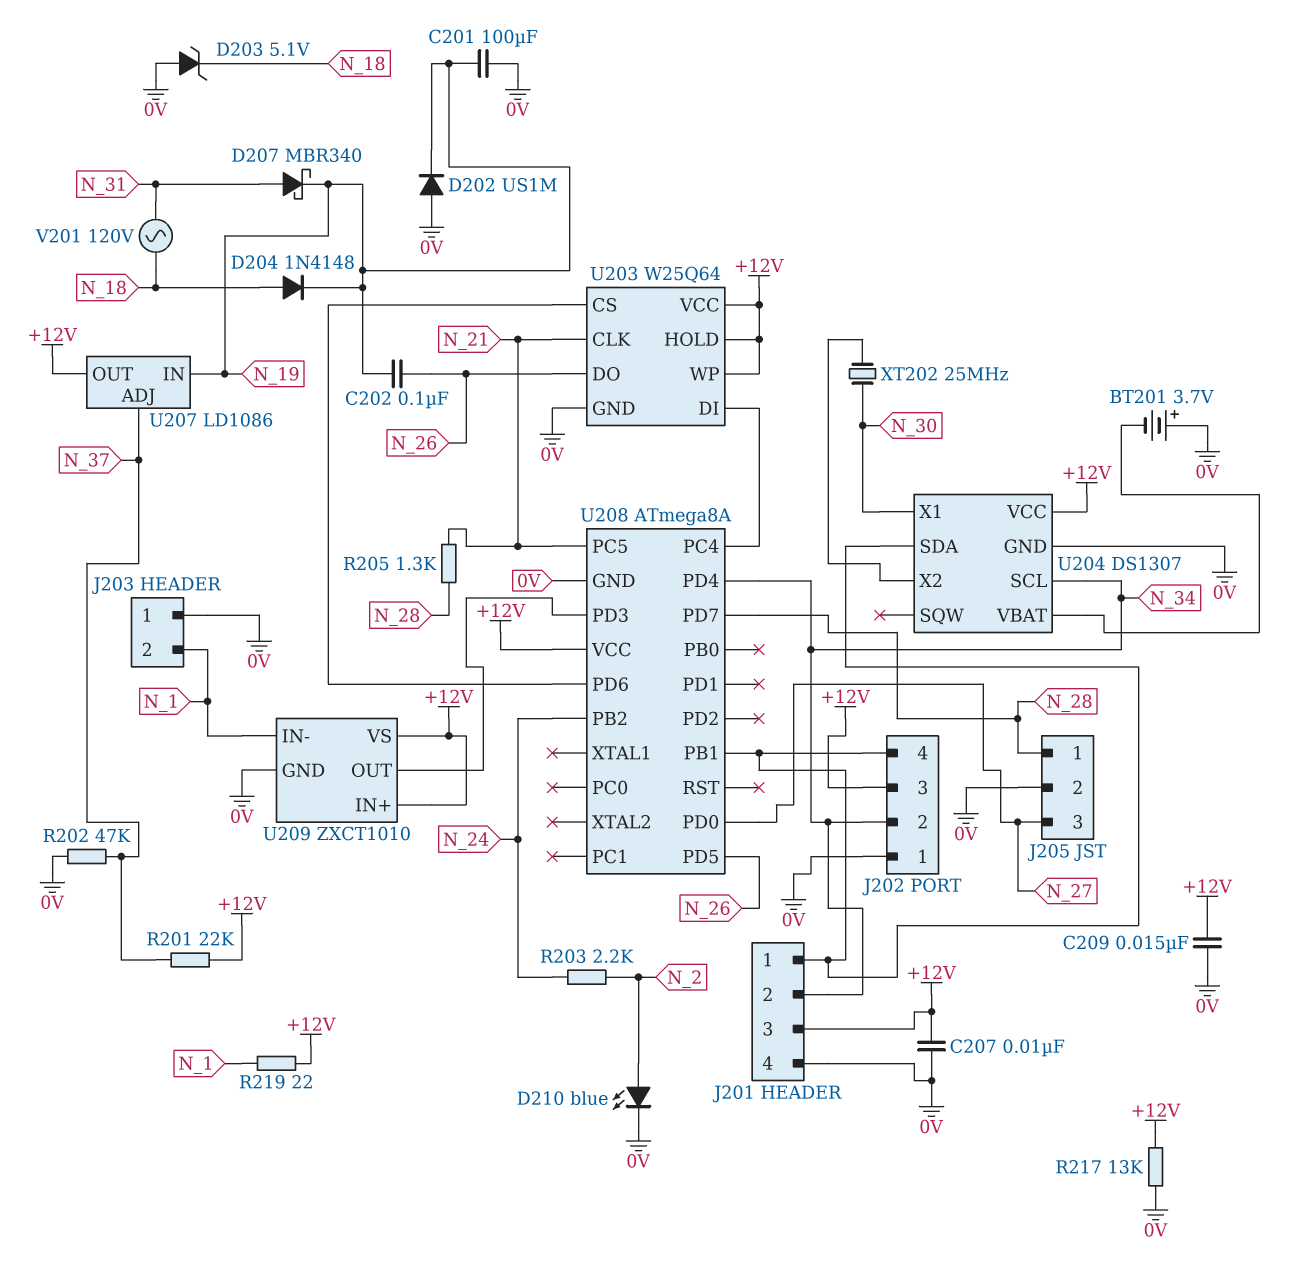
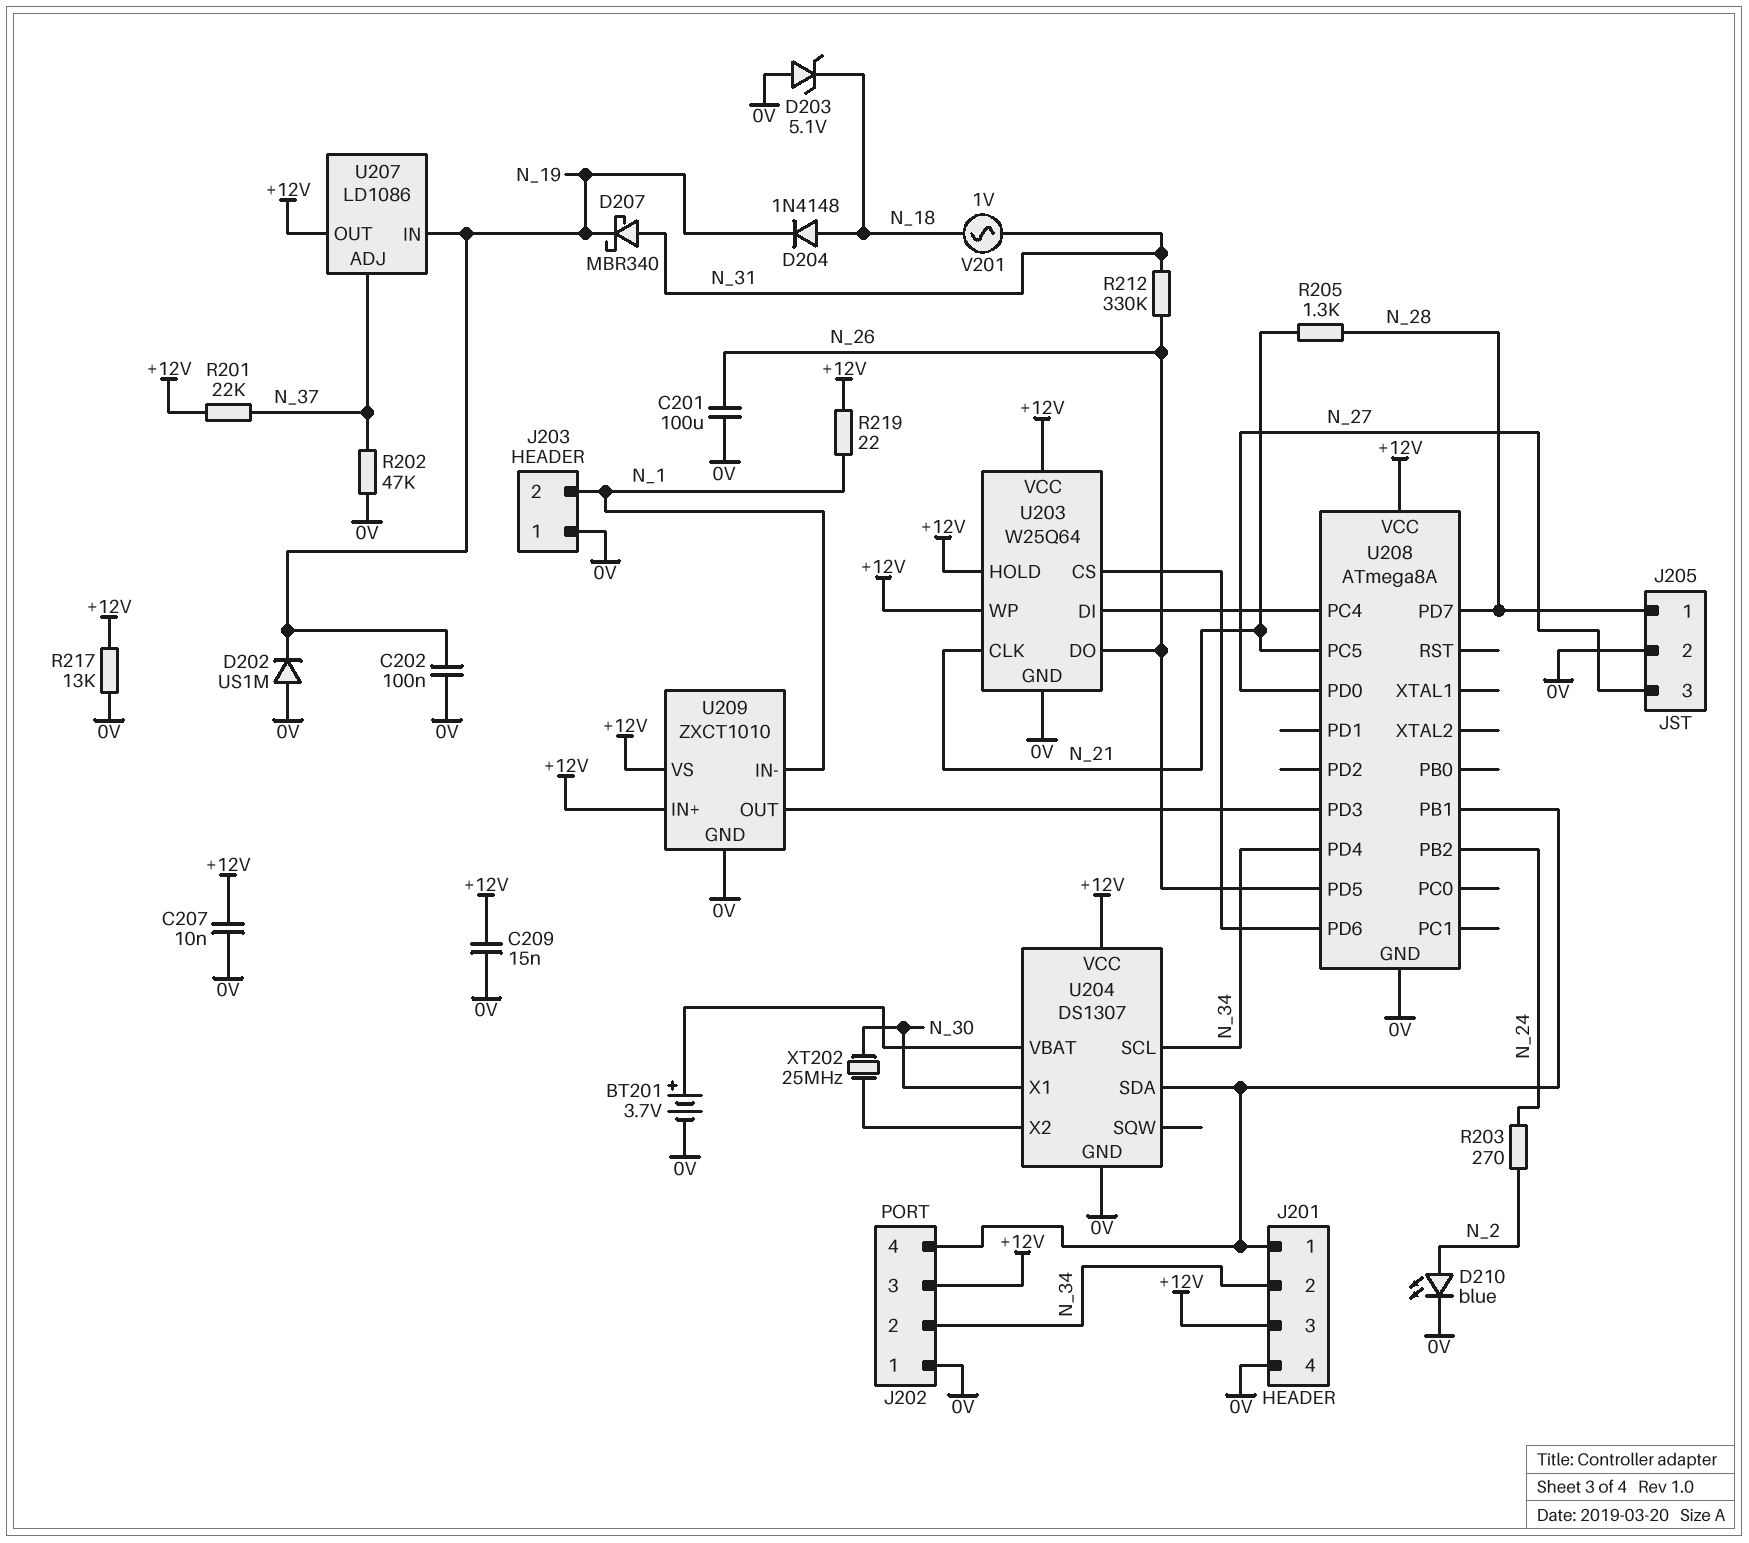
BT201: 3.7V (plus 0V, minus U204/VBAT) -> 3.7V (plus U204/VBAT, minus 0V)
C201: 100uF (0V, N_19) -> 100uF (0V, N_26)
C202: 100nF (N_19, N_26) -> 100nF (0V, N_19)
R203: 2.2k (N_2, N_24) -> 270 (N_2, N_24)
R212: none -> 330k (N_26, N_31)
V201: AC 120V (N_18, N_31) -> AC 1V (N_18, N_31)

